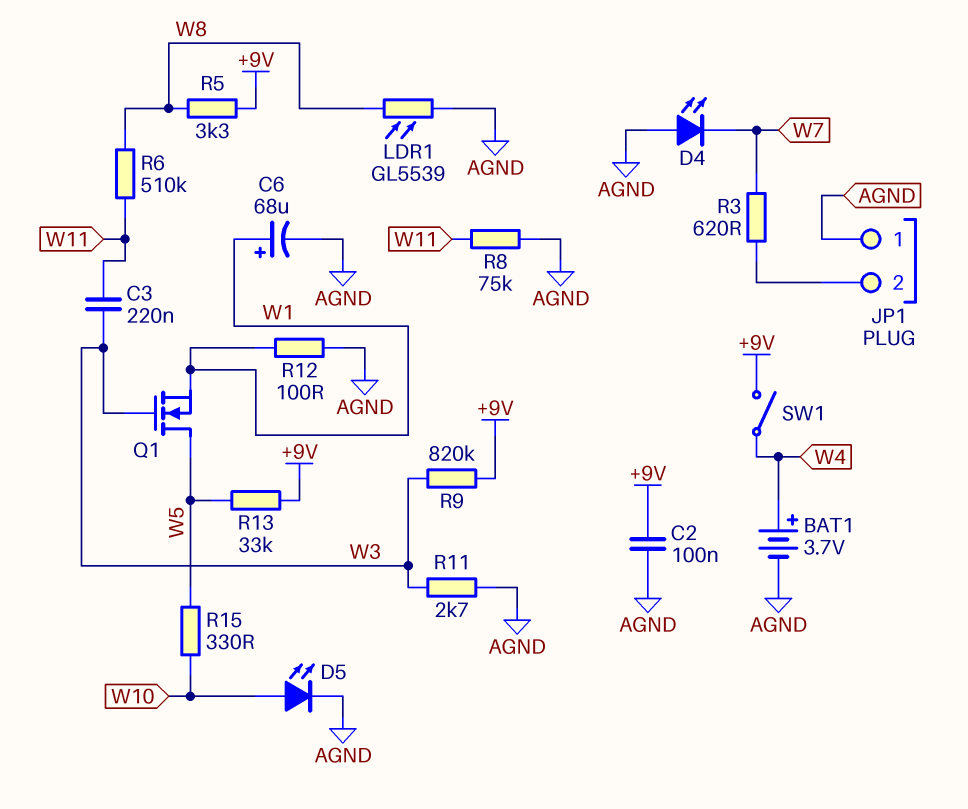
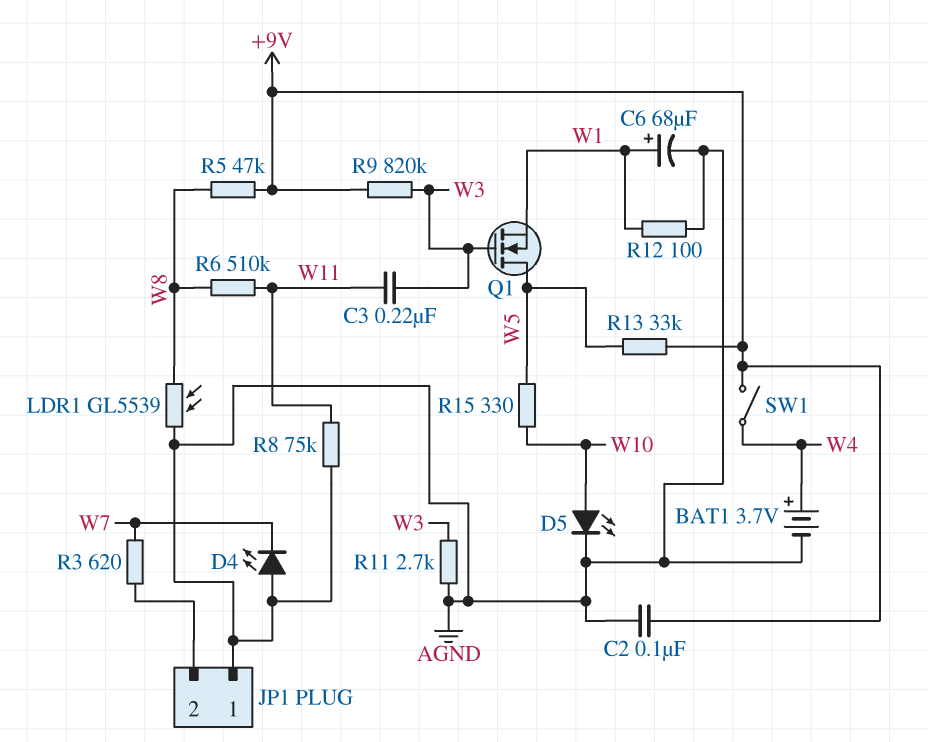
R5: 3.3k (+9V, W8) -> 47k (+9V, W8)

